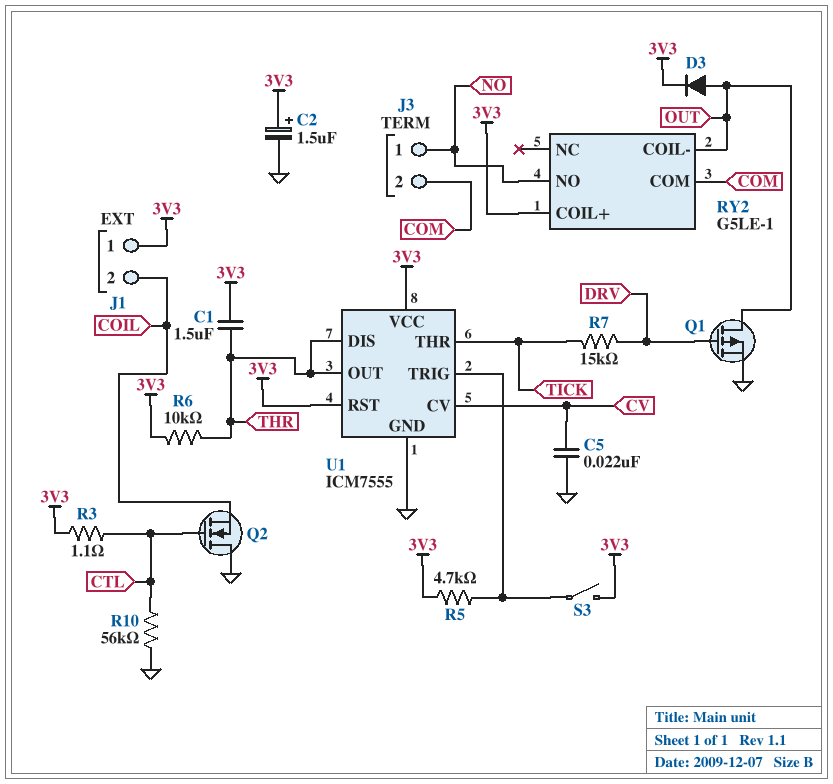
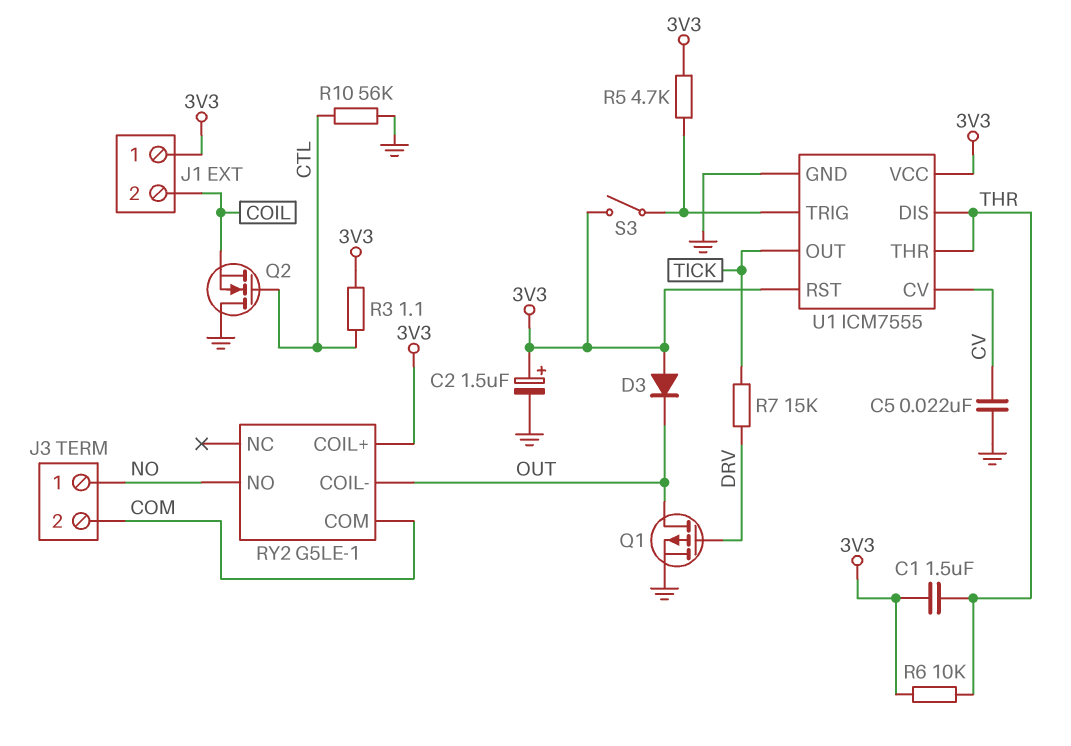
D3: diode (A OUT, K 3V3) -> diode (A 3V3, K OUT)
U1 pin OUT: THR -> TICK
U1 pin THR: TICK -> THR

